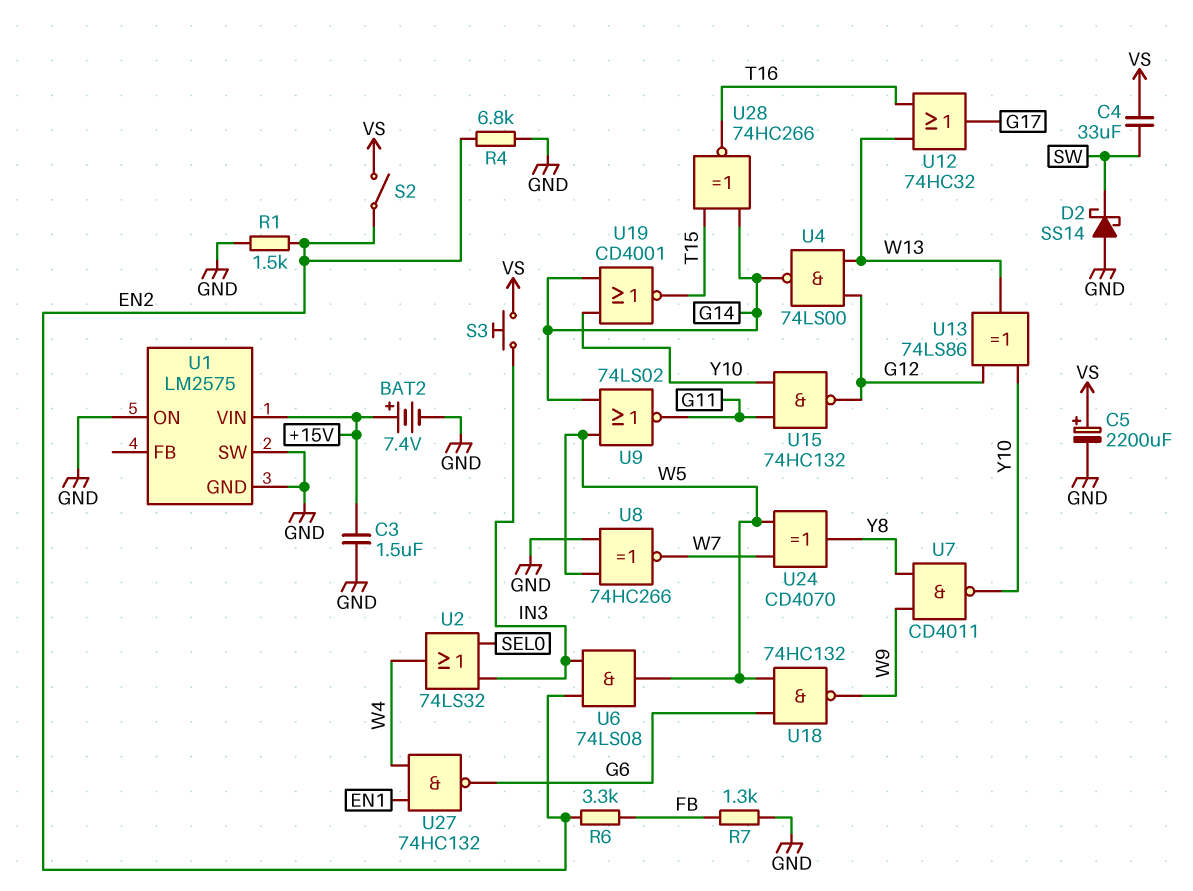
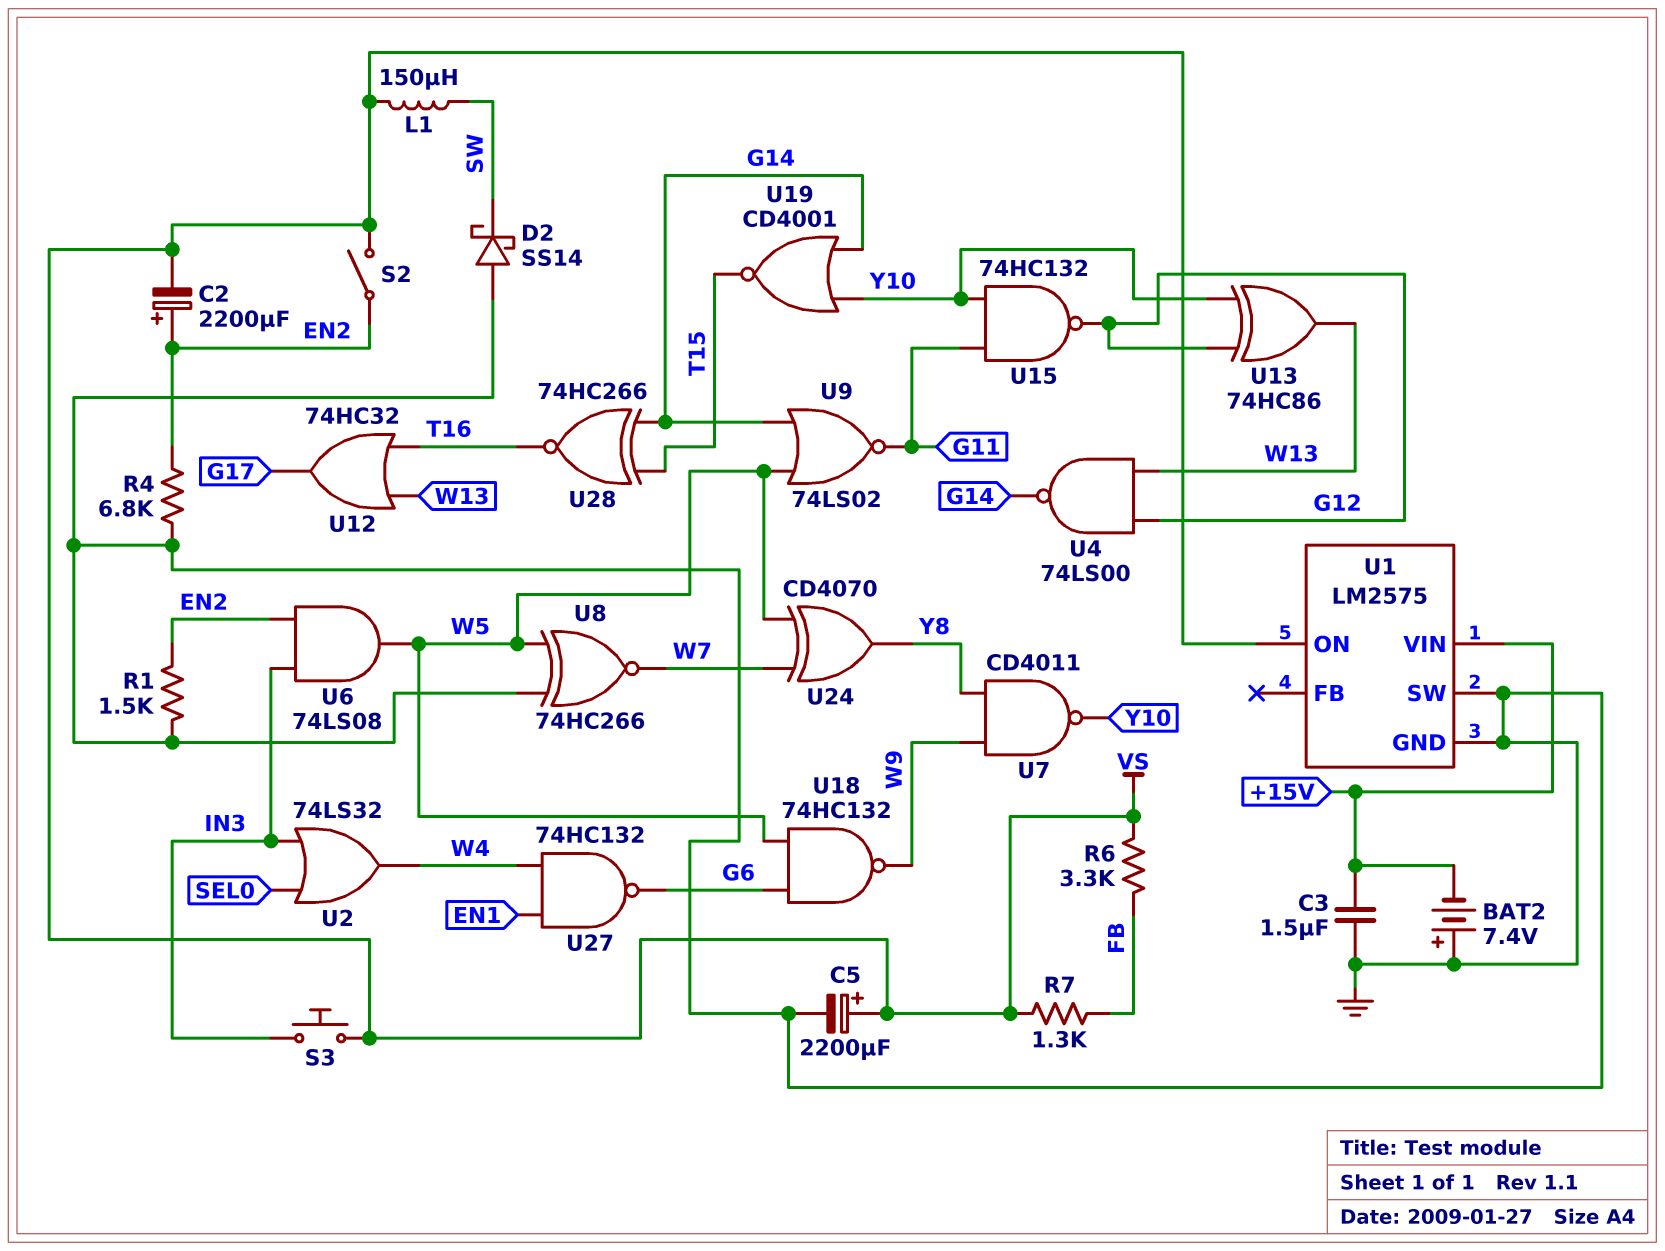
BAT2: 7.4V (plus +15V, minus GND) -> 7.4V (plus GND, minus +15V)
C2: none -> 2200uF (plus EN2, minus VS)
C4: 33uF (SW, VS) -> none
L1: none -> 150uH (SW, VS)
R6: 3.3k (EN2, FB) -> 3.3k (FB, VS)
R7: 1.3k (FB, GND) -> 1.3k (FB, VS)
U1 pin ON: GND -> VS
U13: XOR 74LS86 (in G12, in Y10, out W13) -> XOR 74HC86 (in G12, in Y10, out W13)

